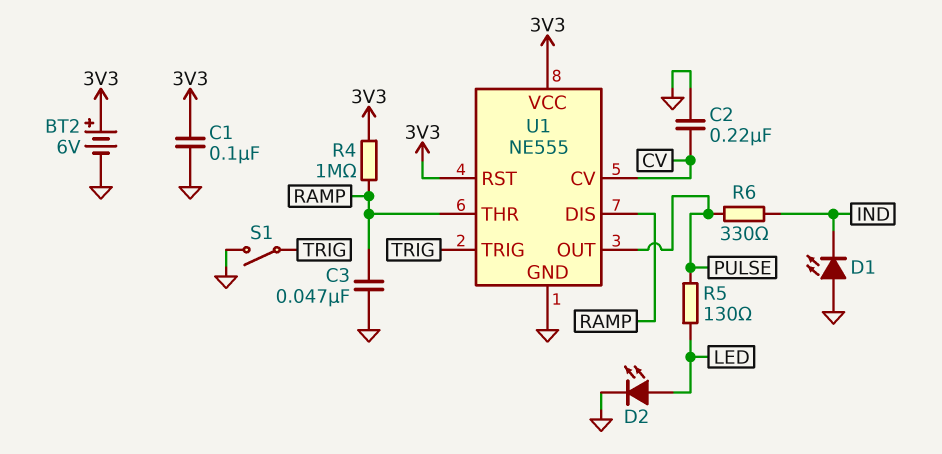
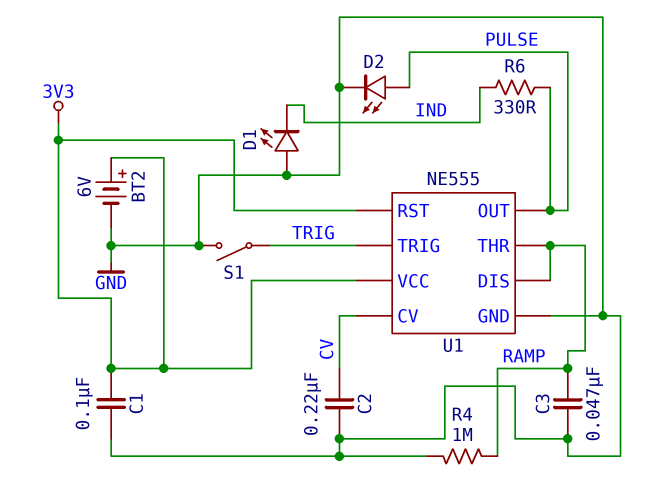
D2: LED (A LED, K GND) -> LED (A PULSE, K GND)
R4: 1M (3V3, RAMP) -> 1M (GND, RAMP)
R5: 130 (LED, PULSE) -> none

